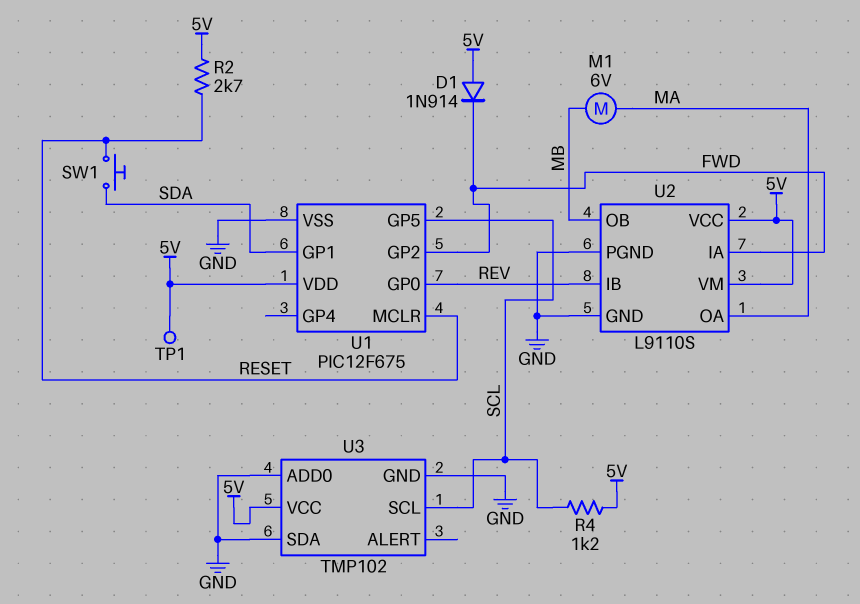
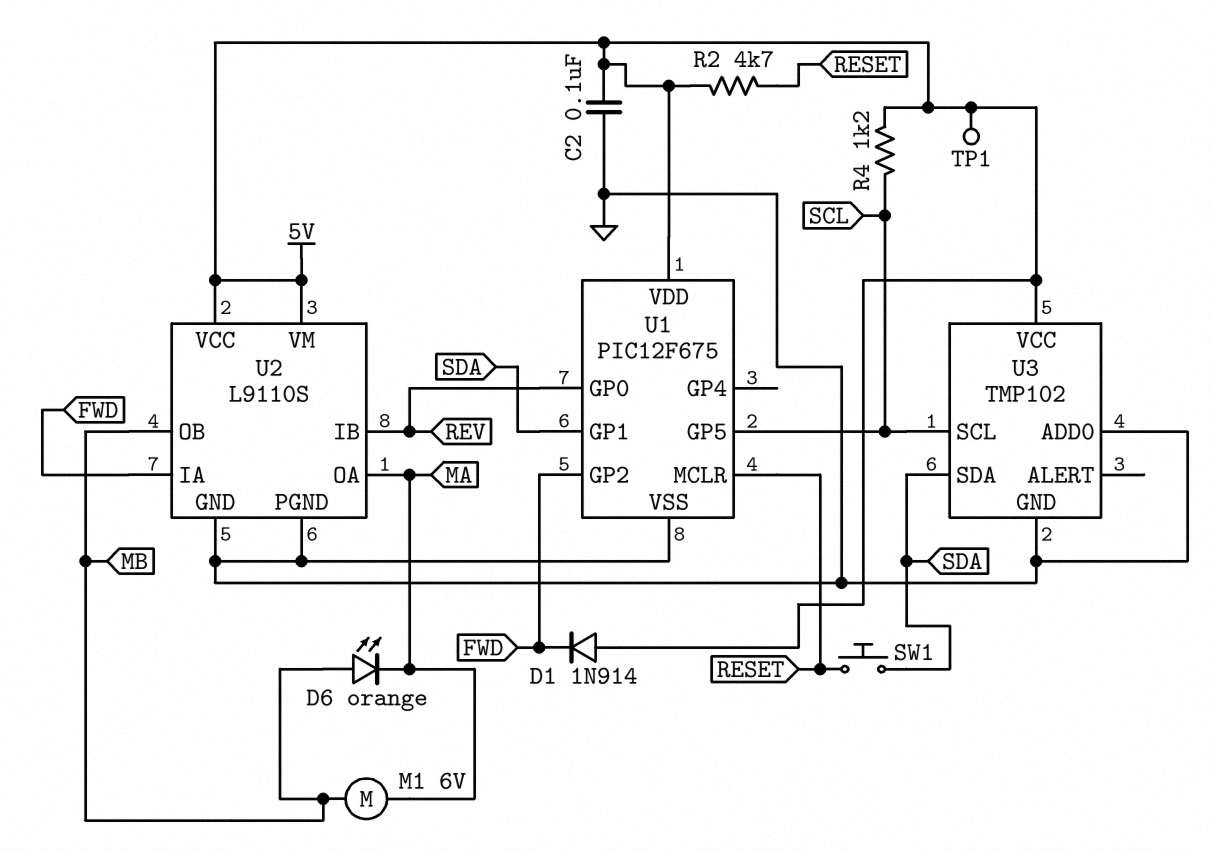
C2: none -> 100nF (5V, GND)
D6: none -> LED orange (A MB, K MA)
R2: 2.7k (5V, RESET) -> 4.7k (5V, RESET)
U3 pin SDA: GND -> SDA

